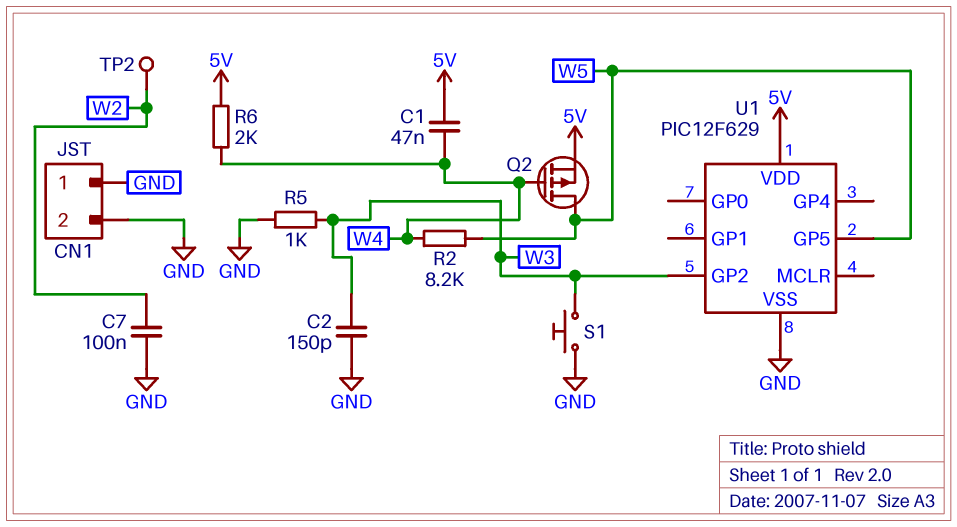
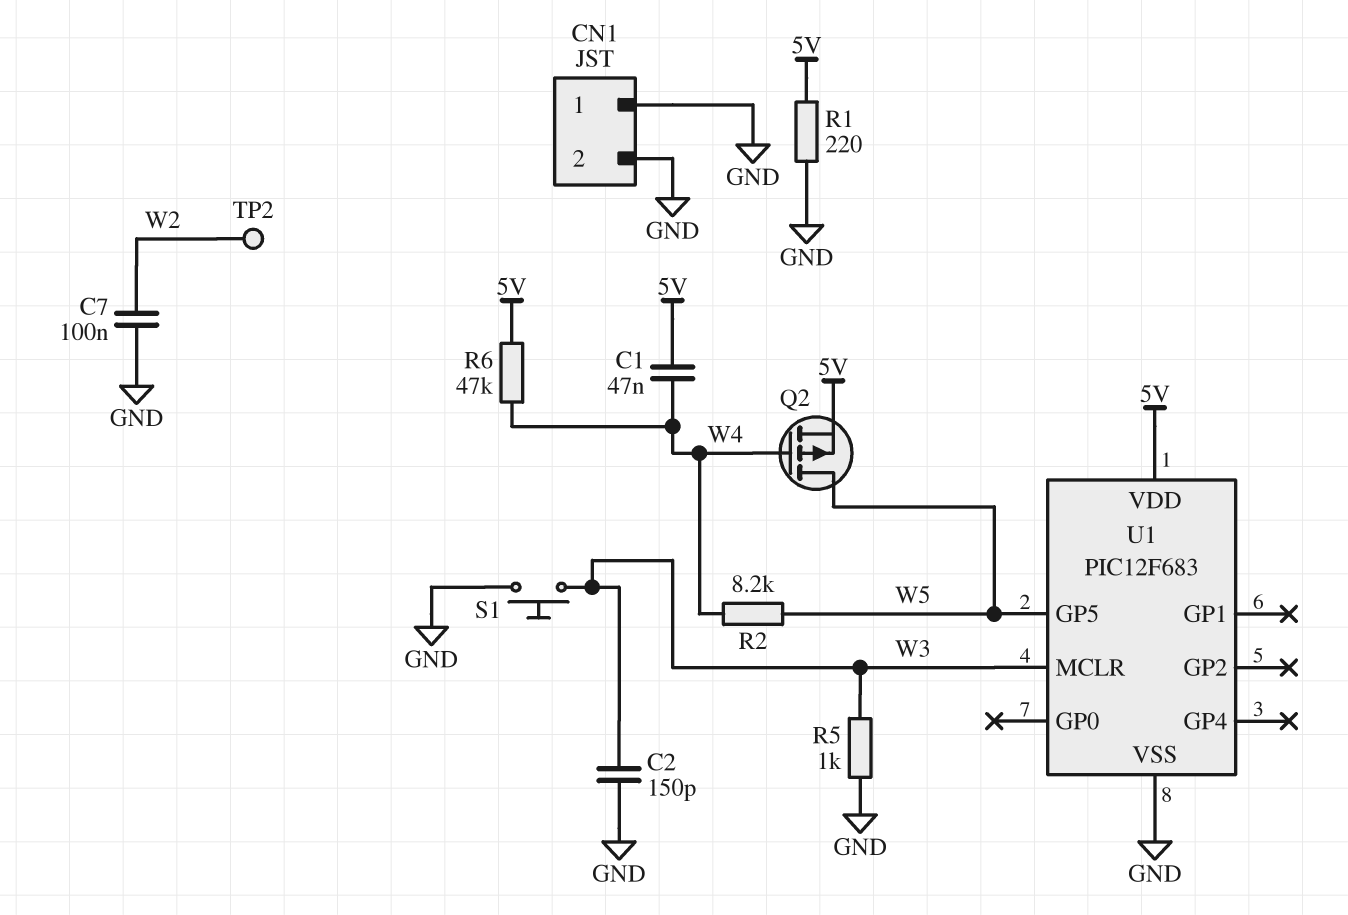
R1: none -> 220 (5V, GND)
R6: 2k (5V, W4) -> 47k (5V, W4)
U1: PIC12F629 -> PIC12F683
U1 pin GP2: W3 -> none
U1 pin MCLR: none -> W3

